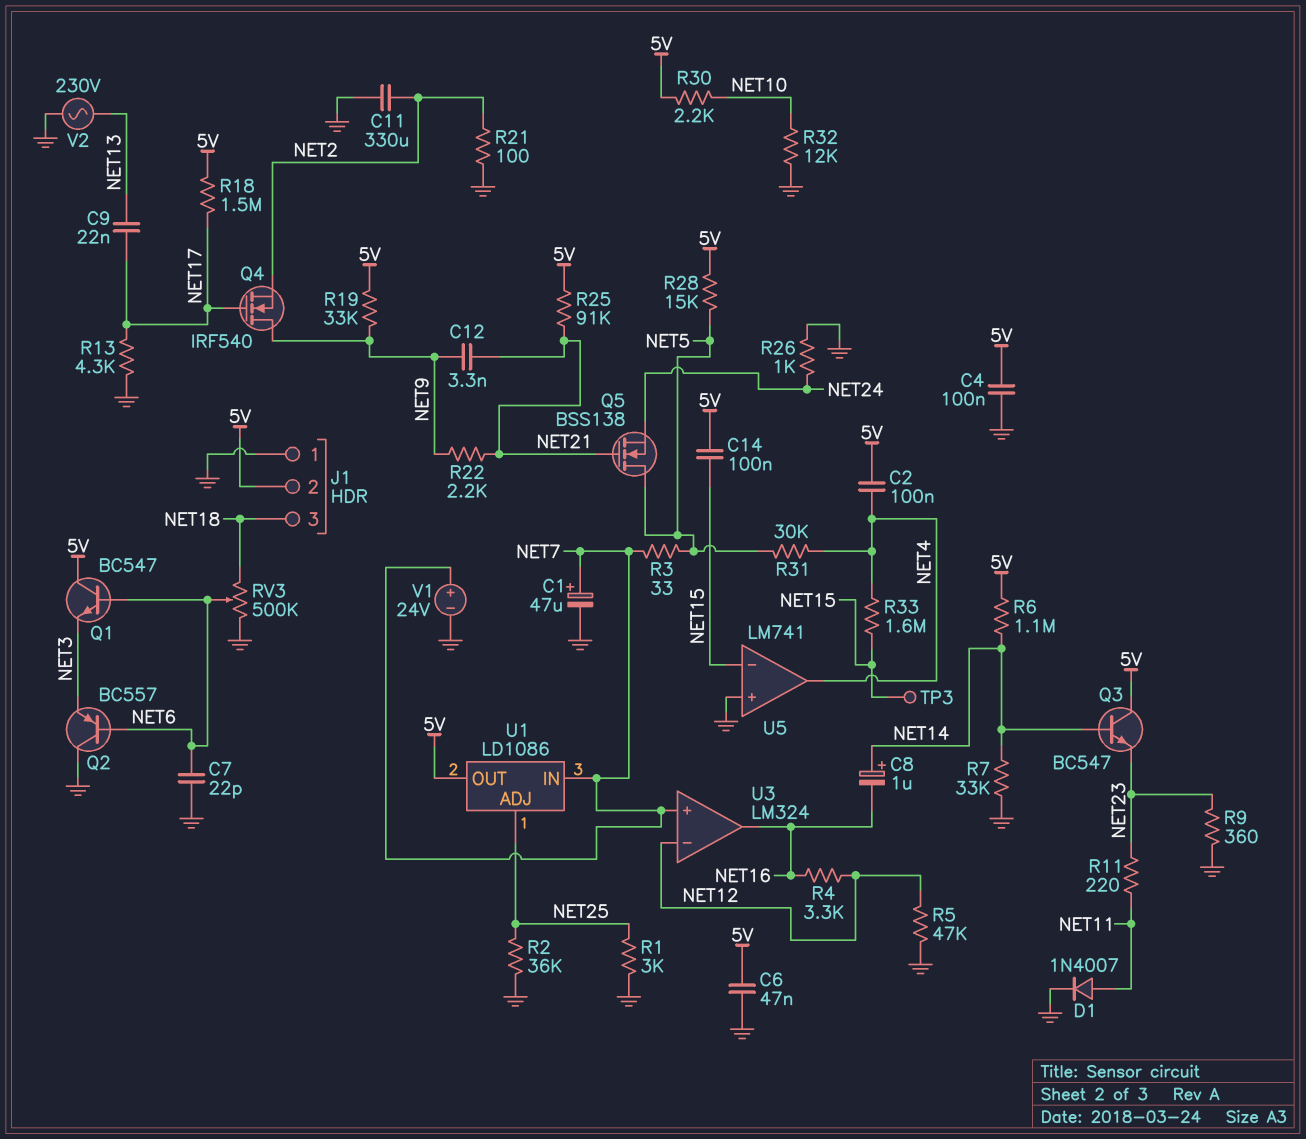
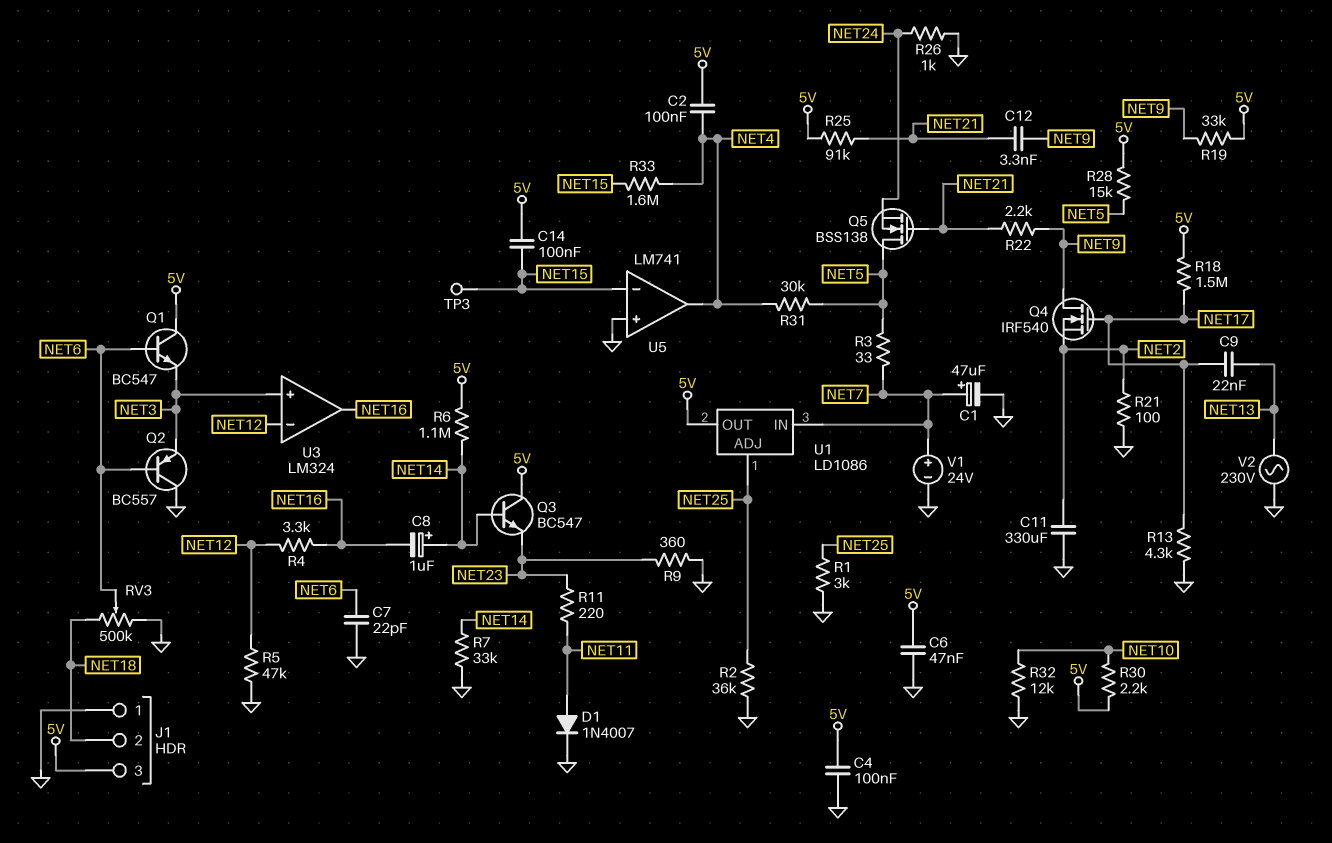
J1 pin 2: 5V -> NET18
J1 pin 3: NET18 -> 5V
U3 pin in+: NET7 -> NET3

